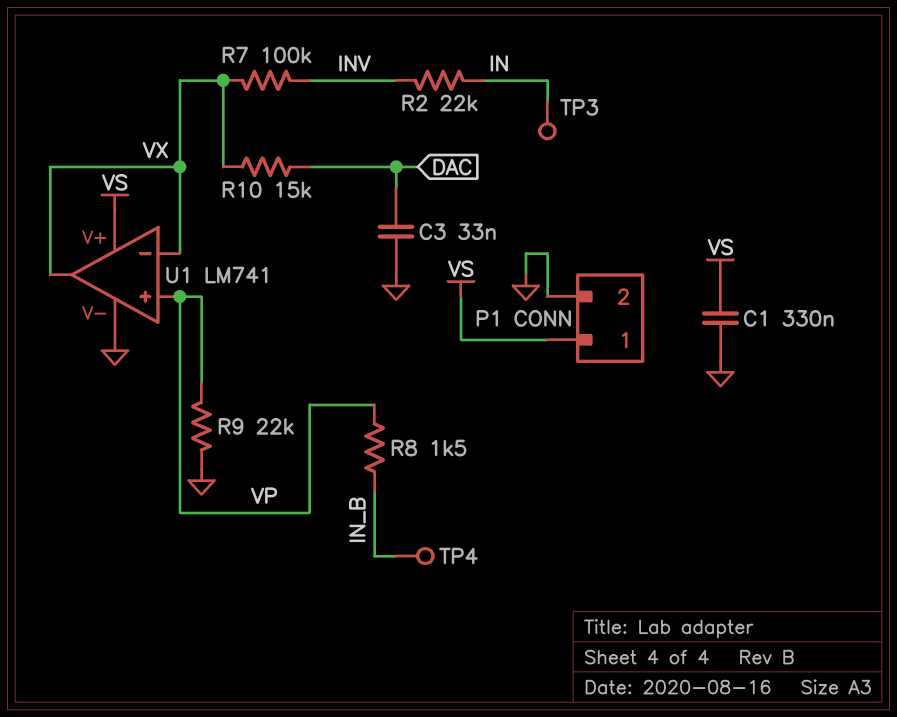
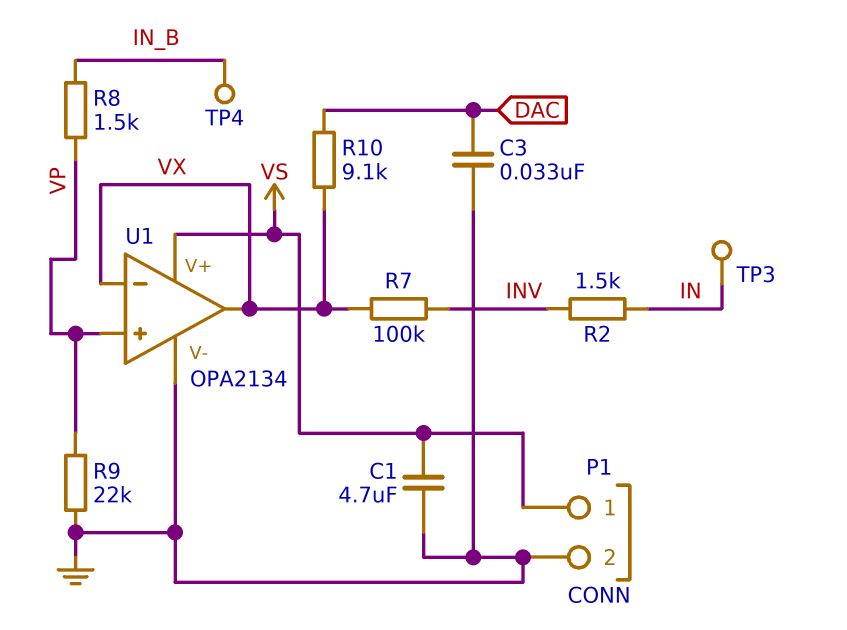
C1: 330nF (GND, VS) -> 4.7uF (GND, VS)
R2: 22k (IN, INV) -> 1.5k (IN, INV)
R10: 15k (DAC, VX) -> 9.1k (DAC, VX)
U1: LM741 -> OPA2134

